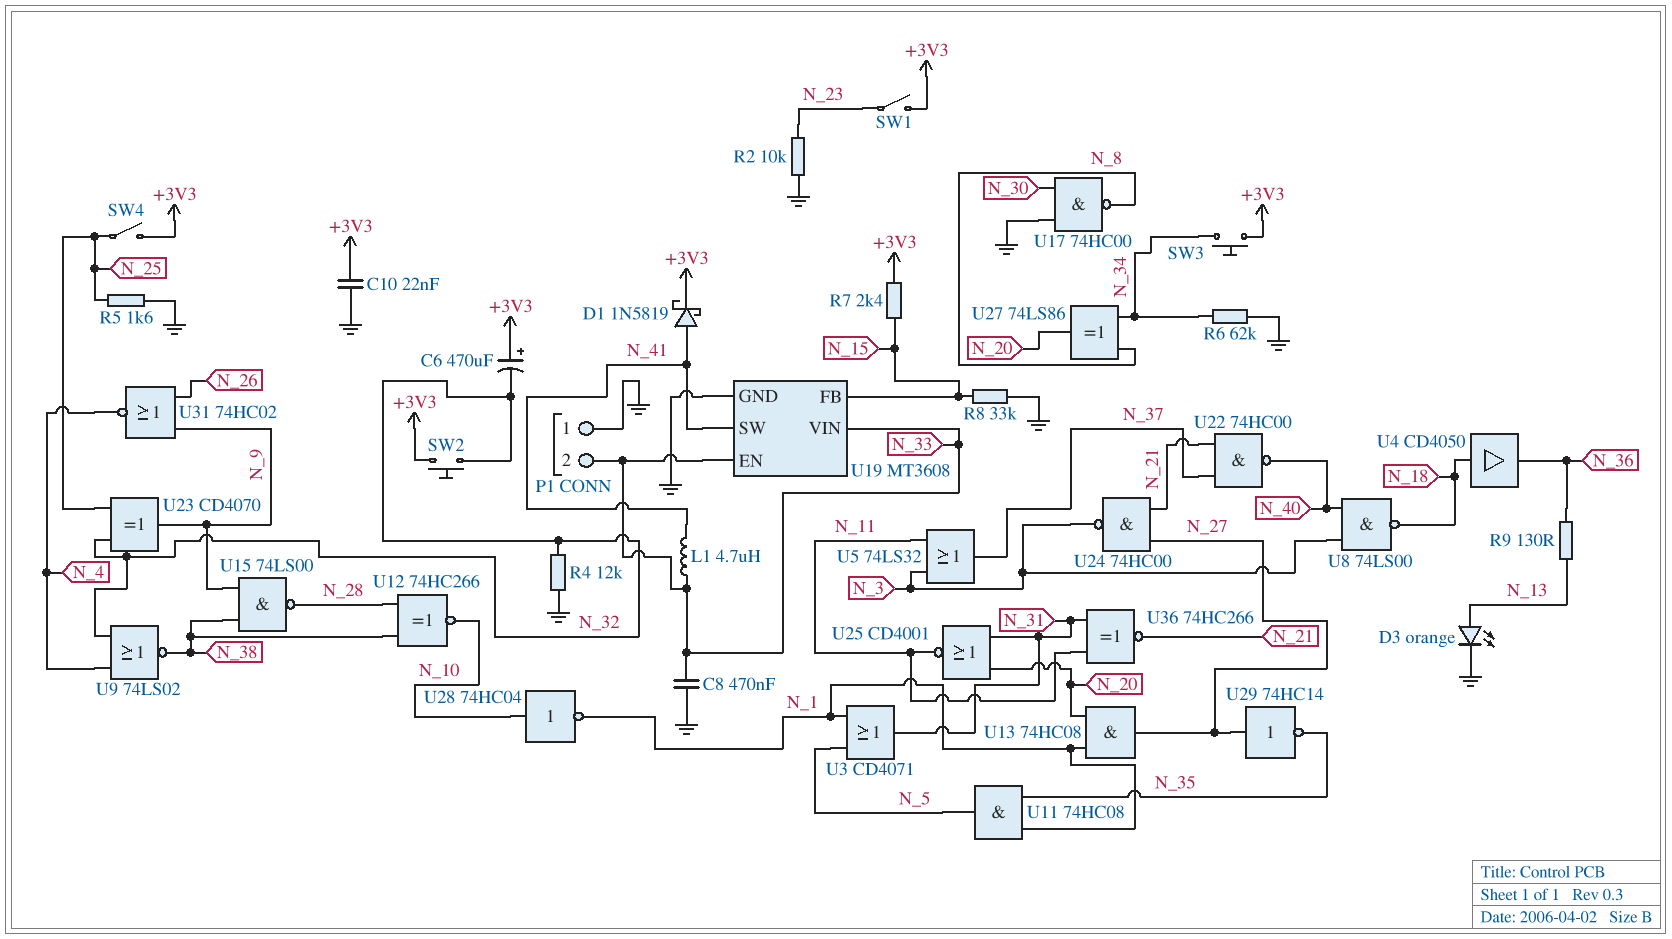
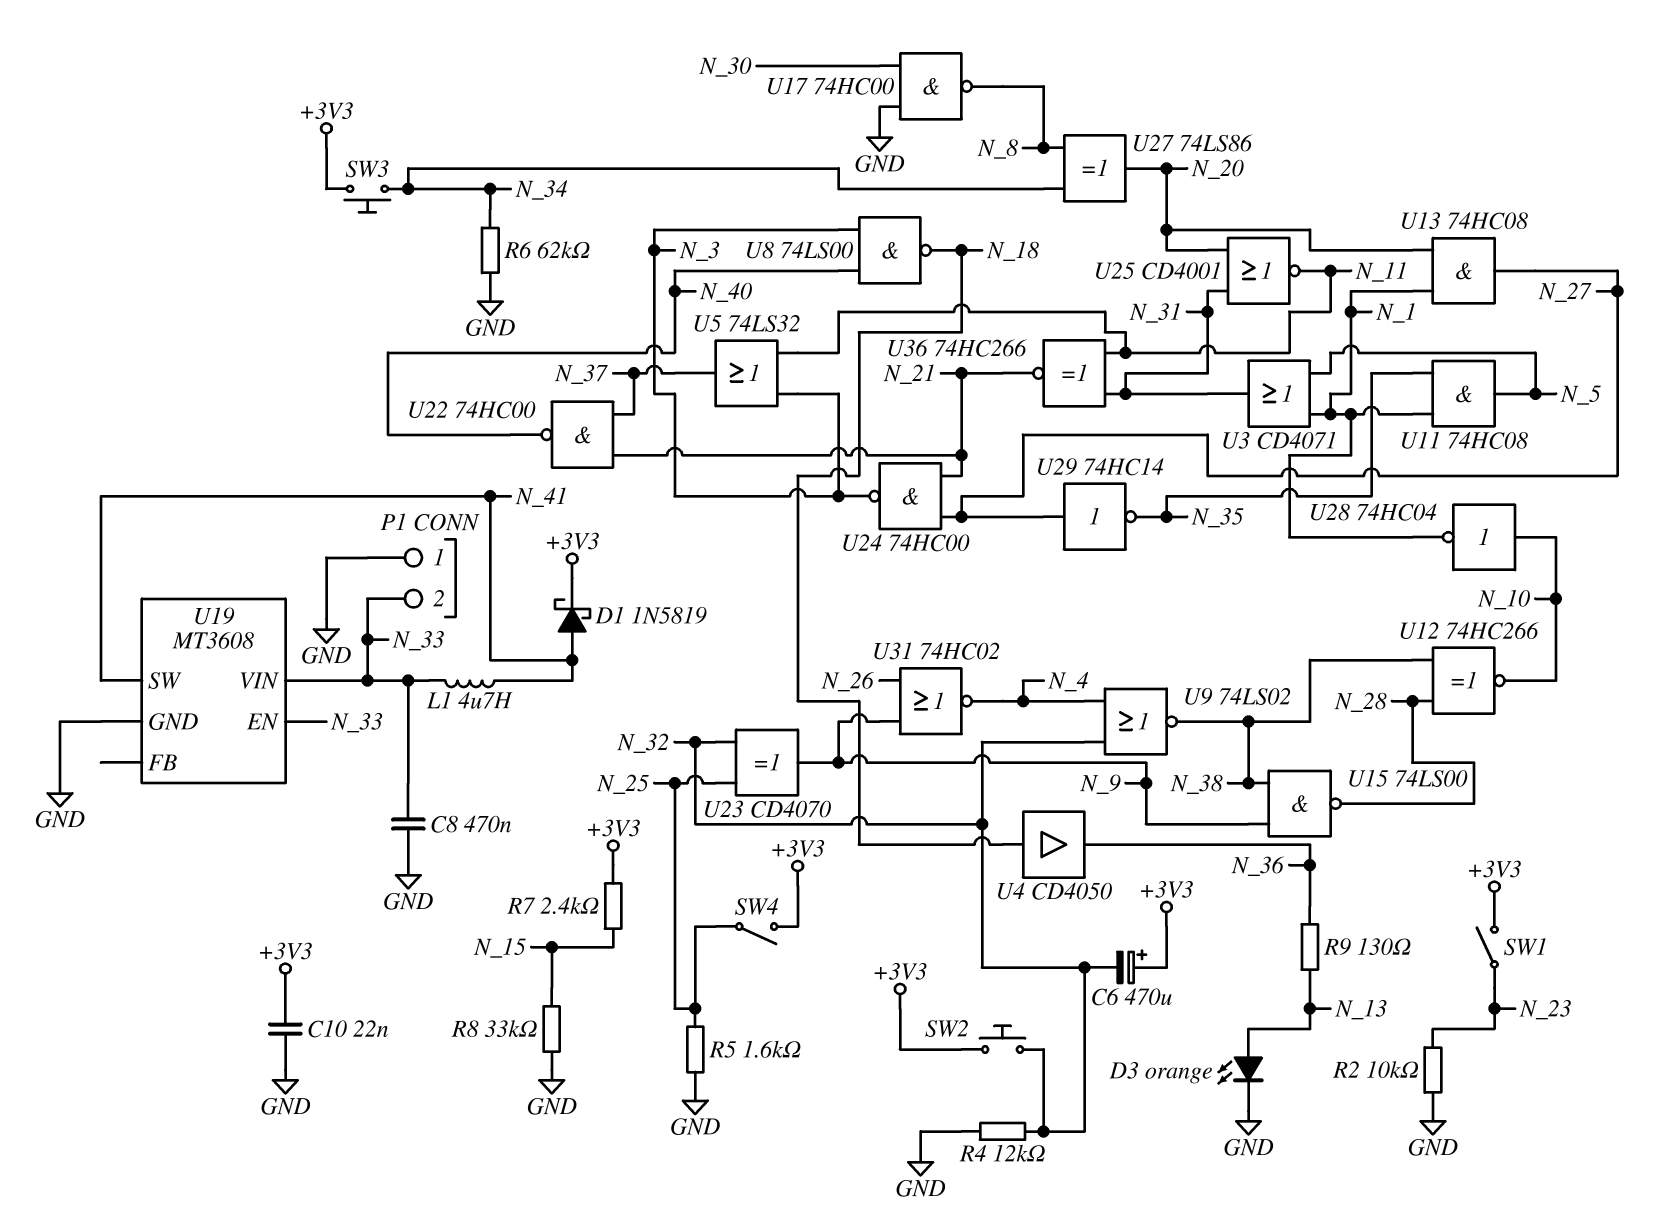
U19 pin FB: N_15 -> none

